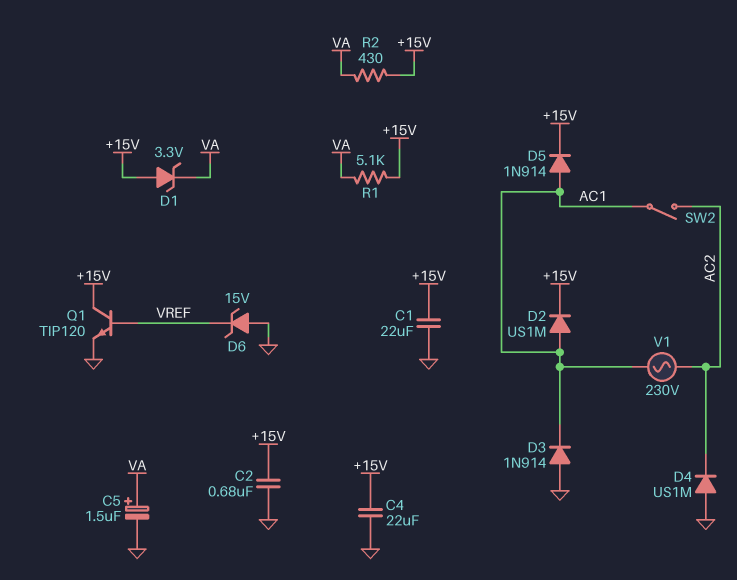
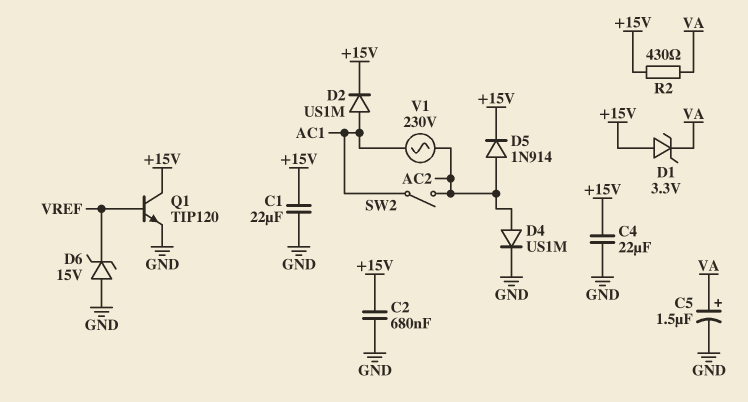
D3: diode 1N914 (A GND, K AC1) -> none
D4: diode US1M (A GND, K AC2) -> diode US1M (A AC2, K GND)
D5: diode 1N914 (A AC1, K +15V) -> diode 1N914 (A AC2, K +15V)
R1: 5.1k (+15V, VA) -> none

